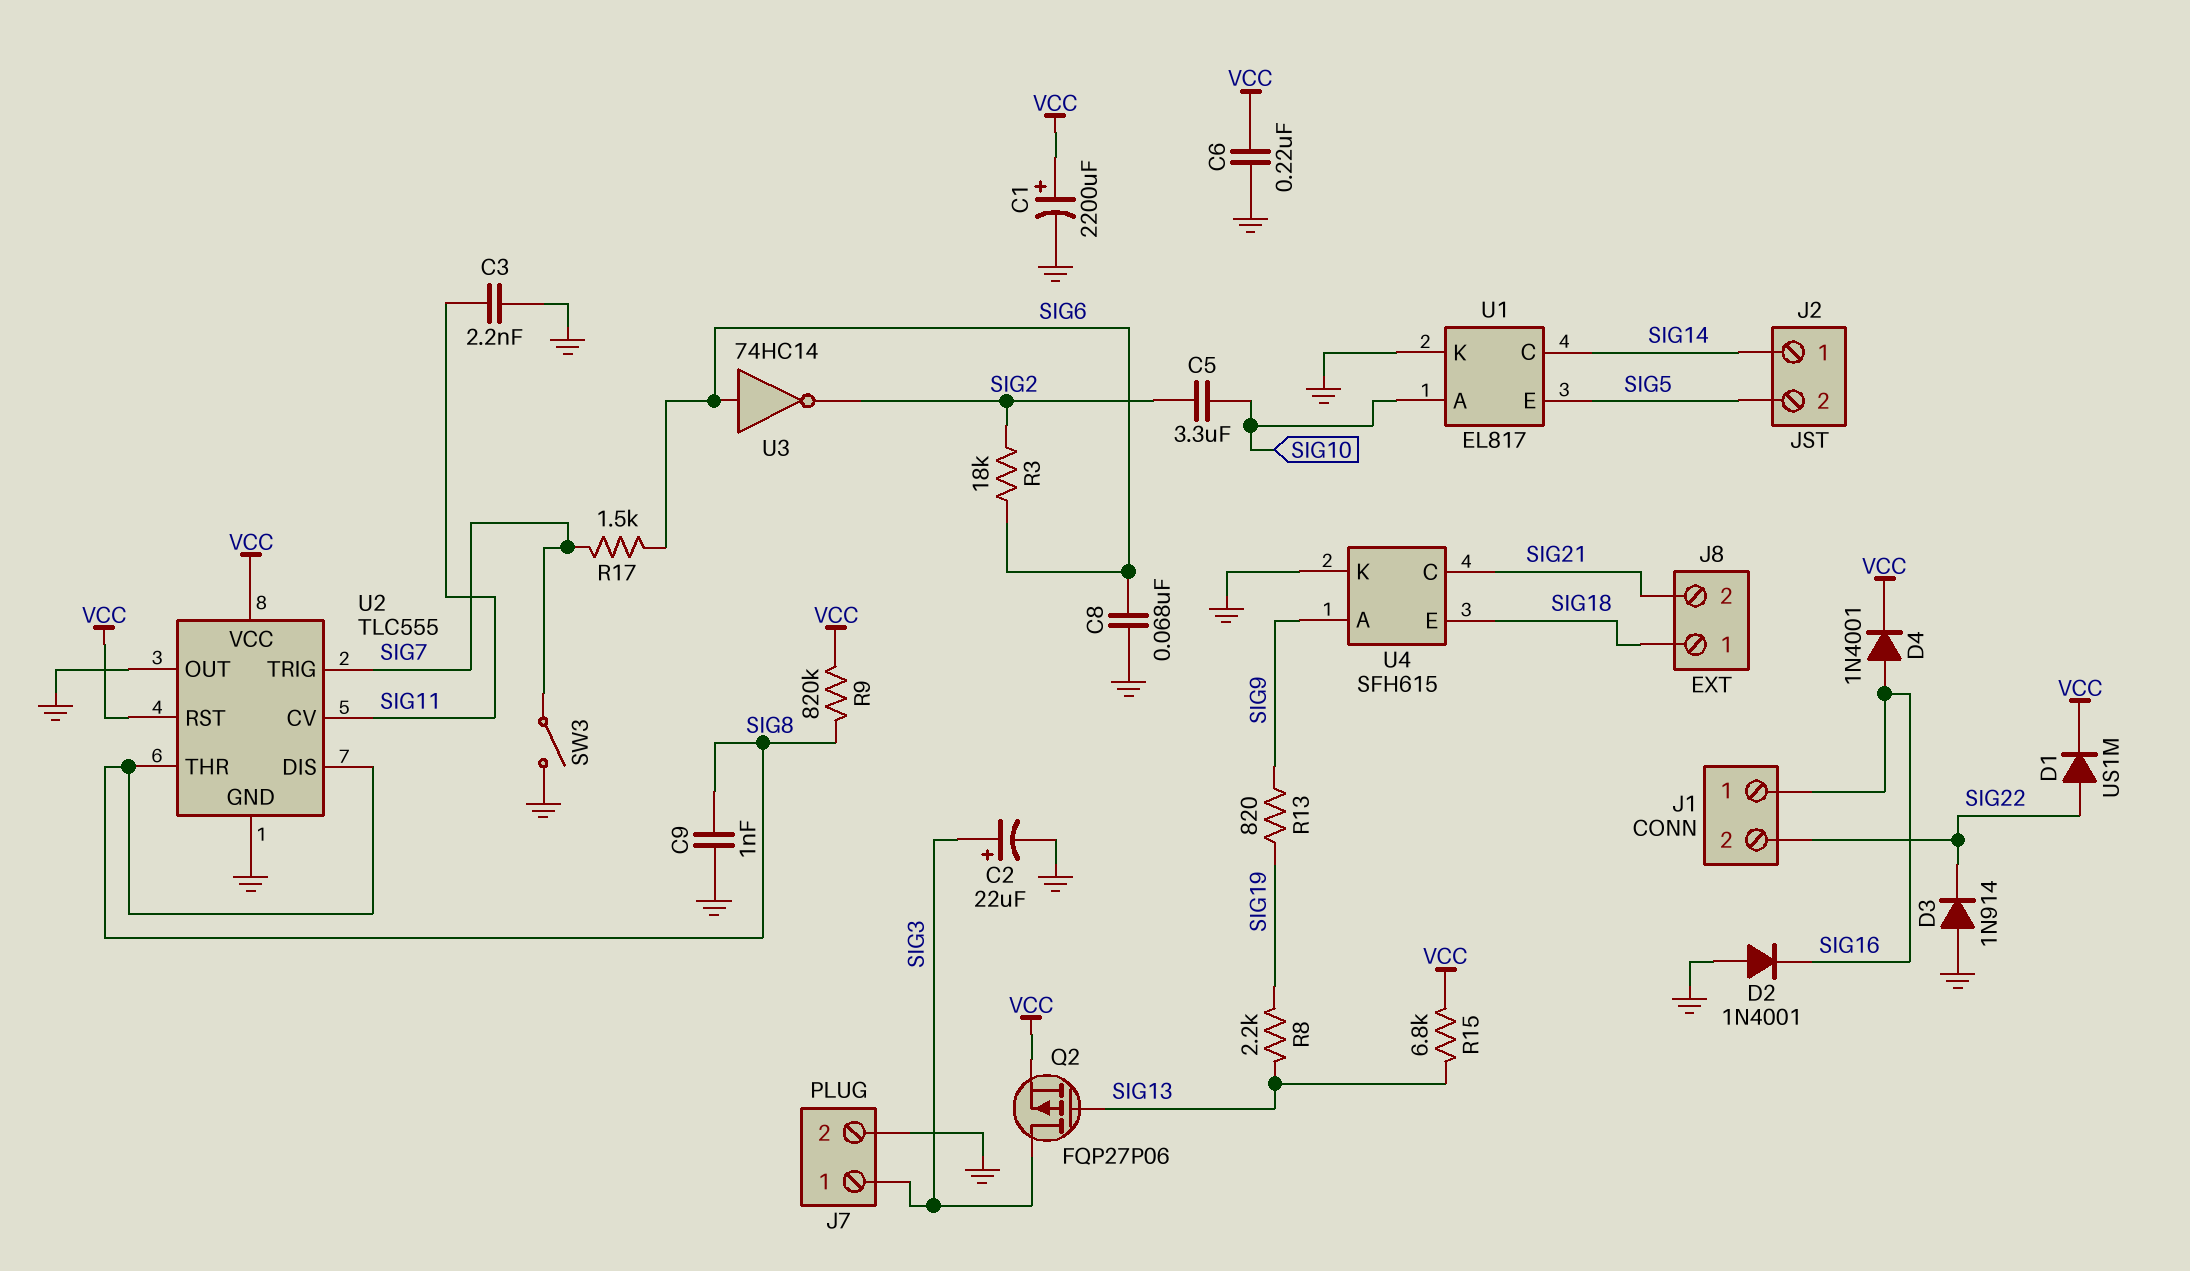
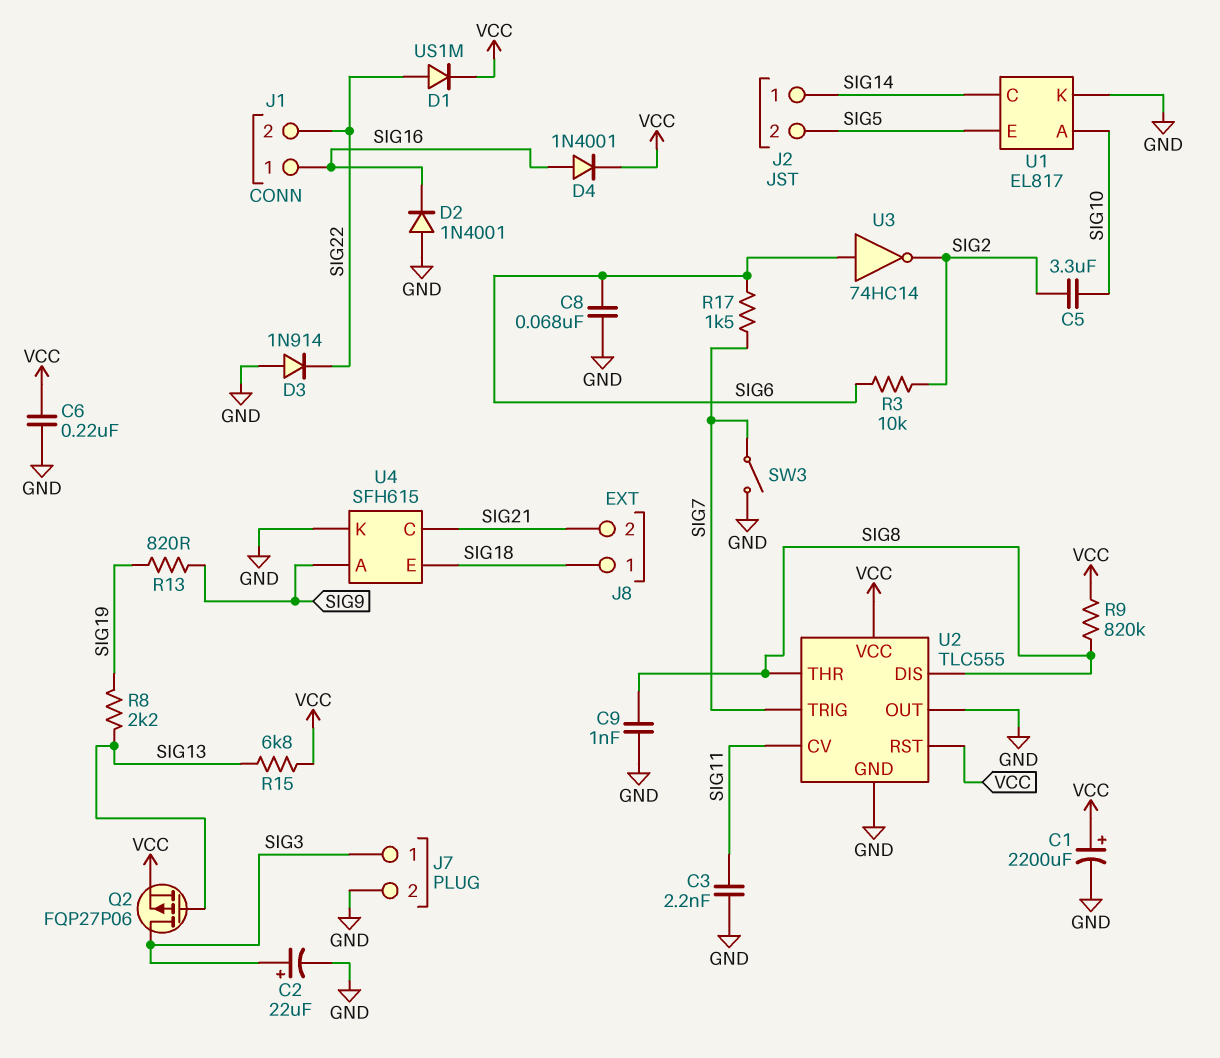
R3: 18k (SIG2, SIG6) -> 10k (SIG2, SIG6)

